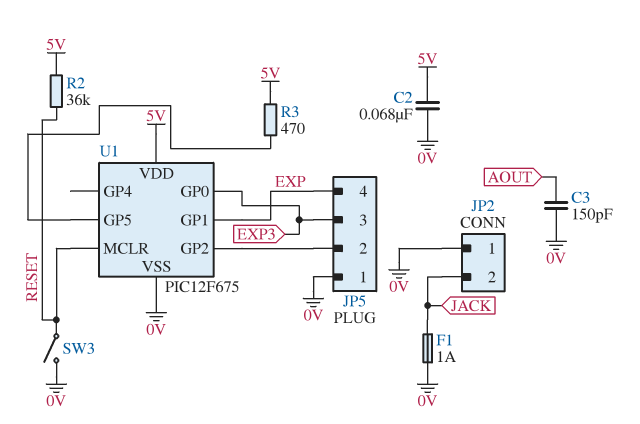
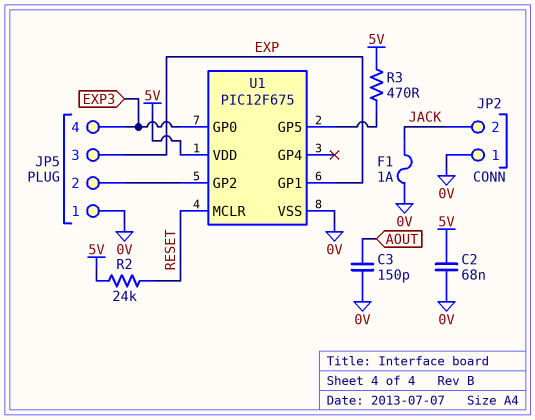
JP5 pin 3: EXP3 -> EXP
JP5 pin 4: EXP -> EXP3
R2: 36k (5V, RESET) -> 24k (5V, RESET)
SW3: switch (0V, RESET) -> none

